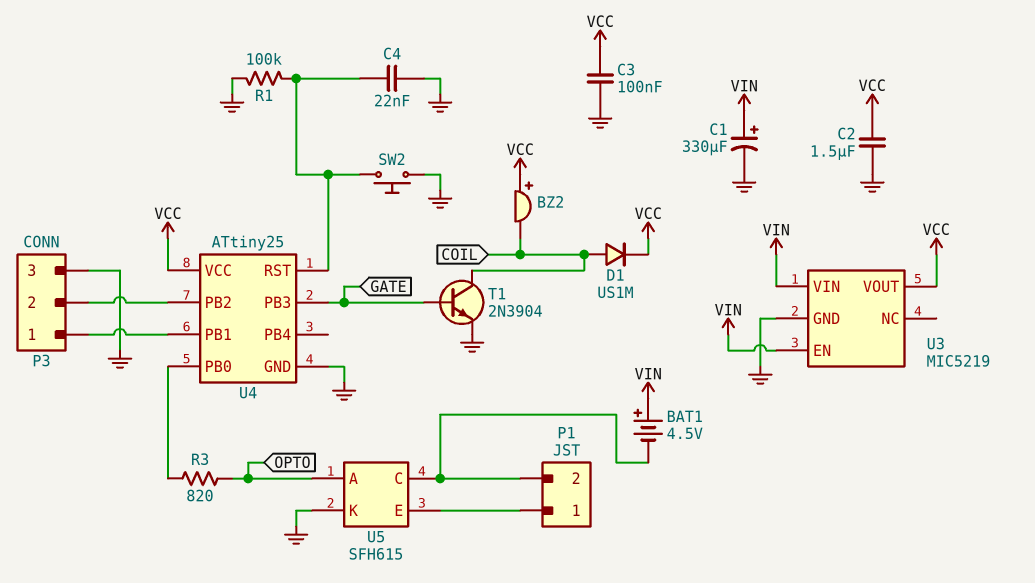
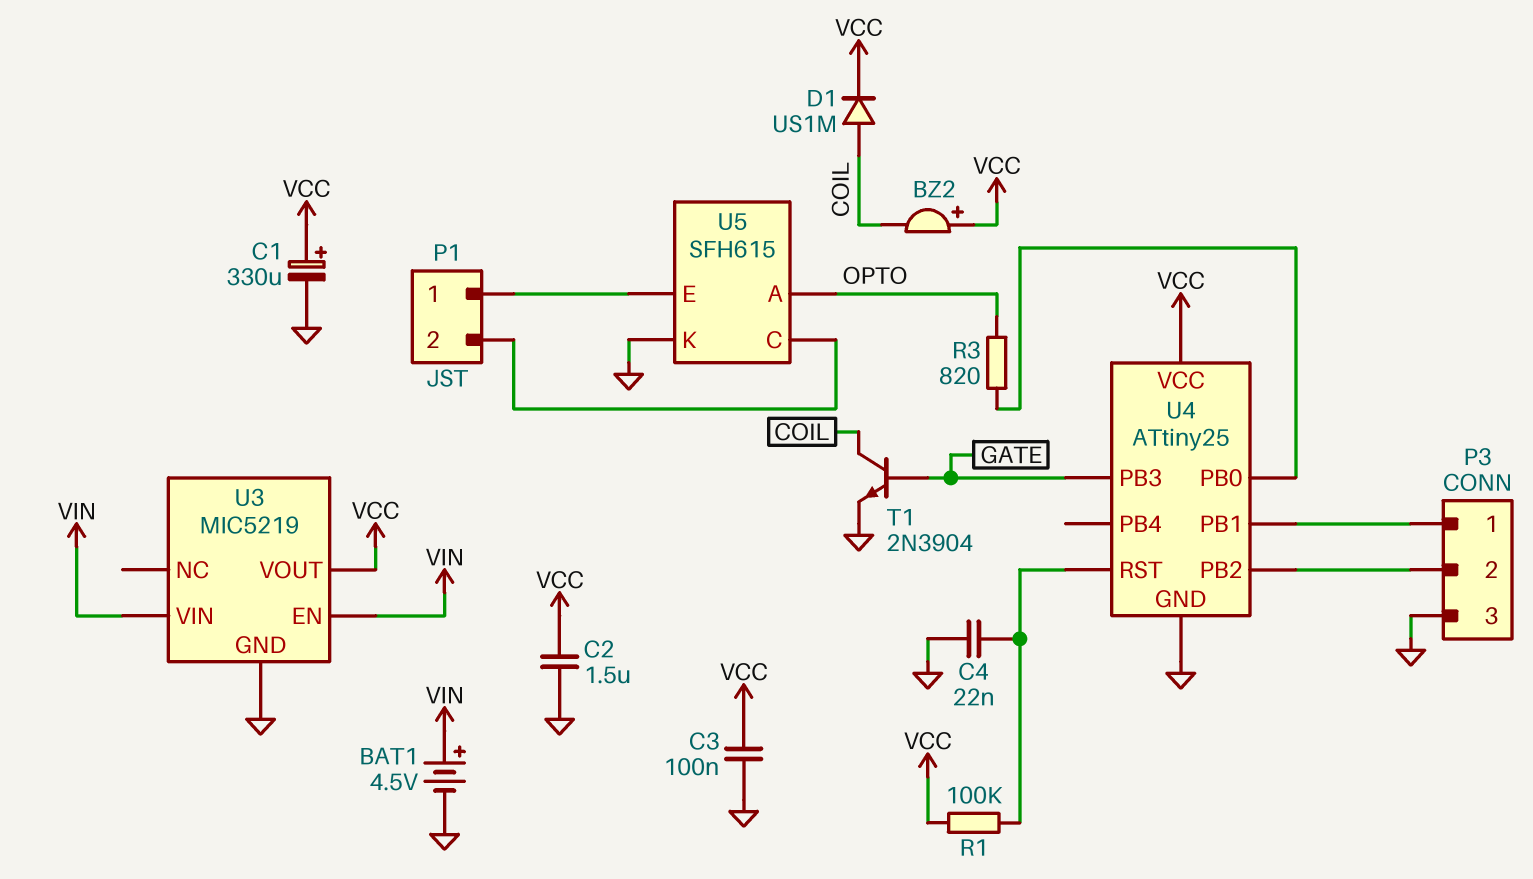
BAT1: 4.5V (plus VIN, minus P1/2) -> 4.5V (plus VIN, minus GND)
C1: 330uF (plus VIN, minus GND) -> 330uF (plus VCC, minus GND)
R1: 100k (GND, U4/RST) -> 100k (U4/RST, VCC)
SW2: button (GND, U4/RST) -> none

